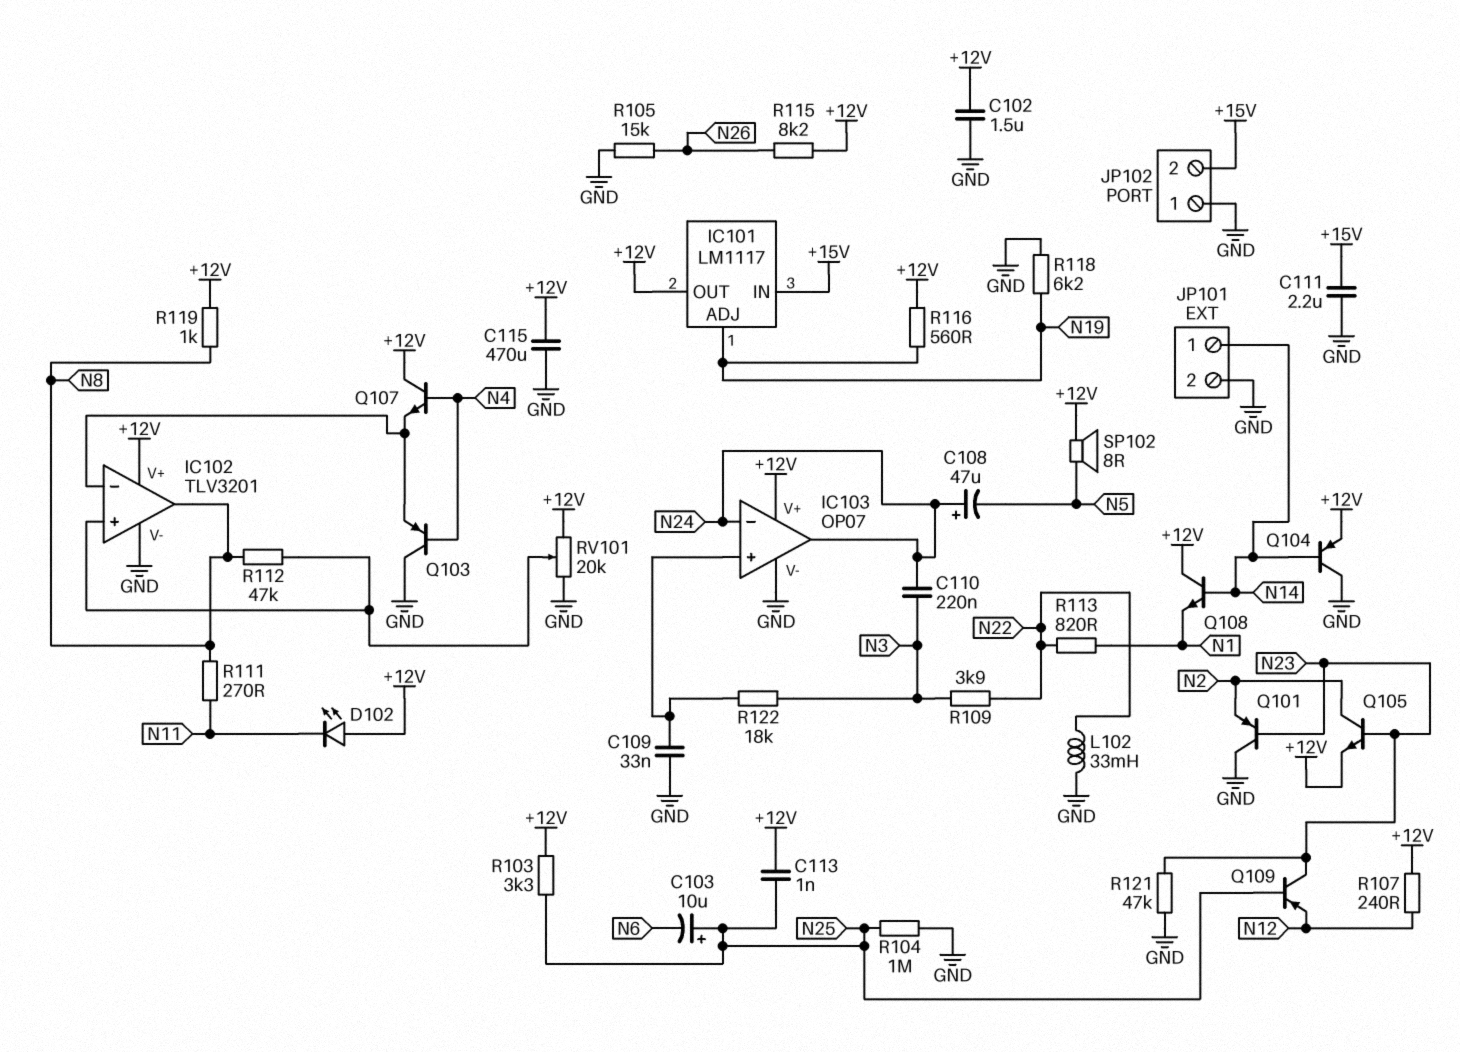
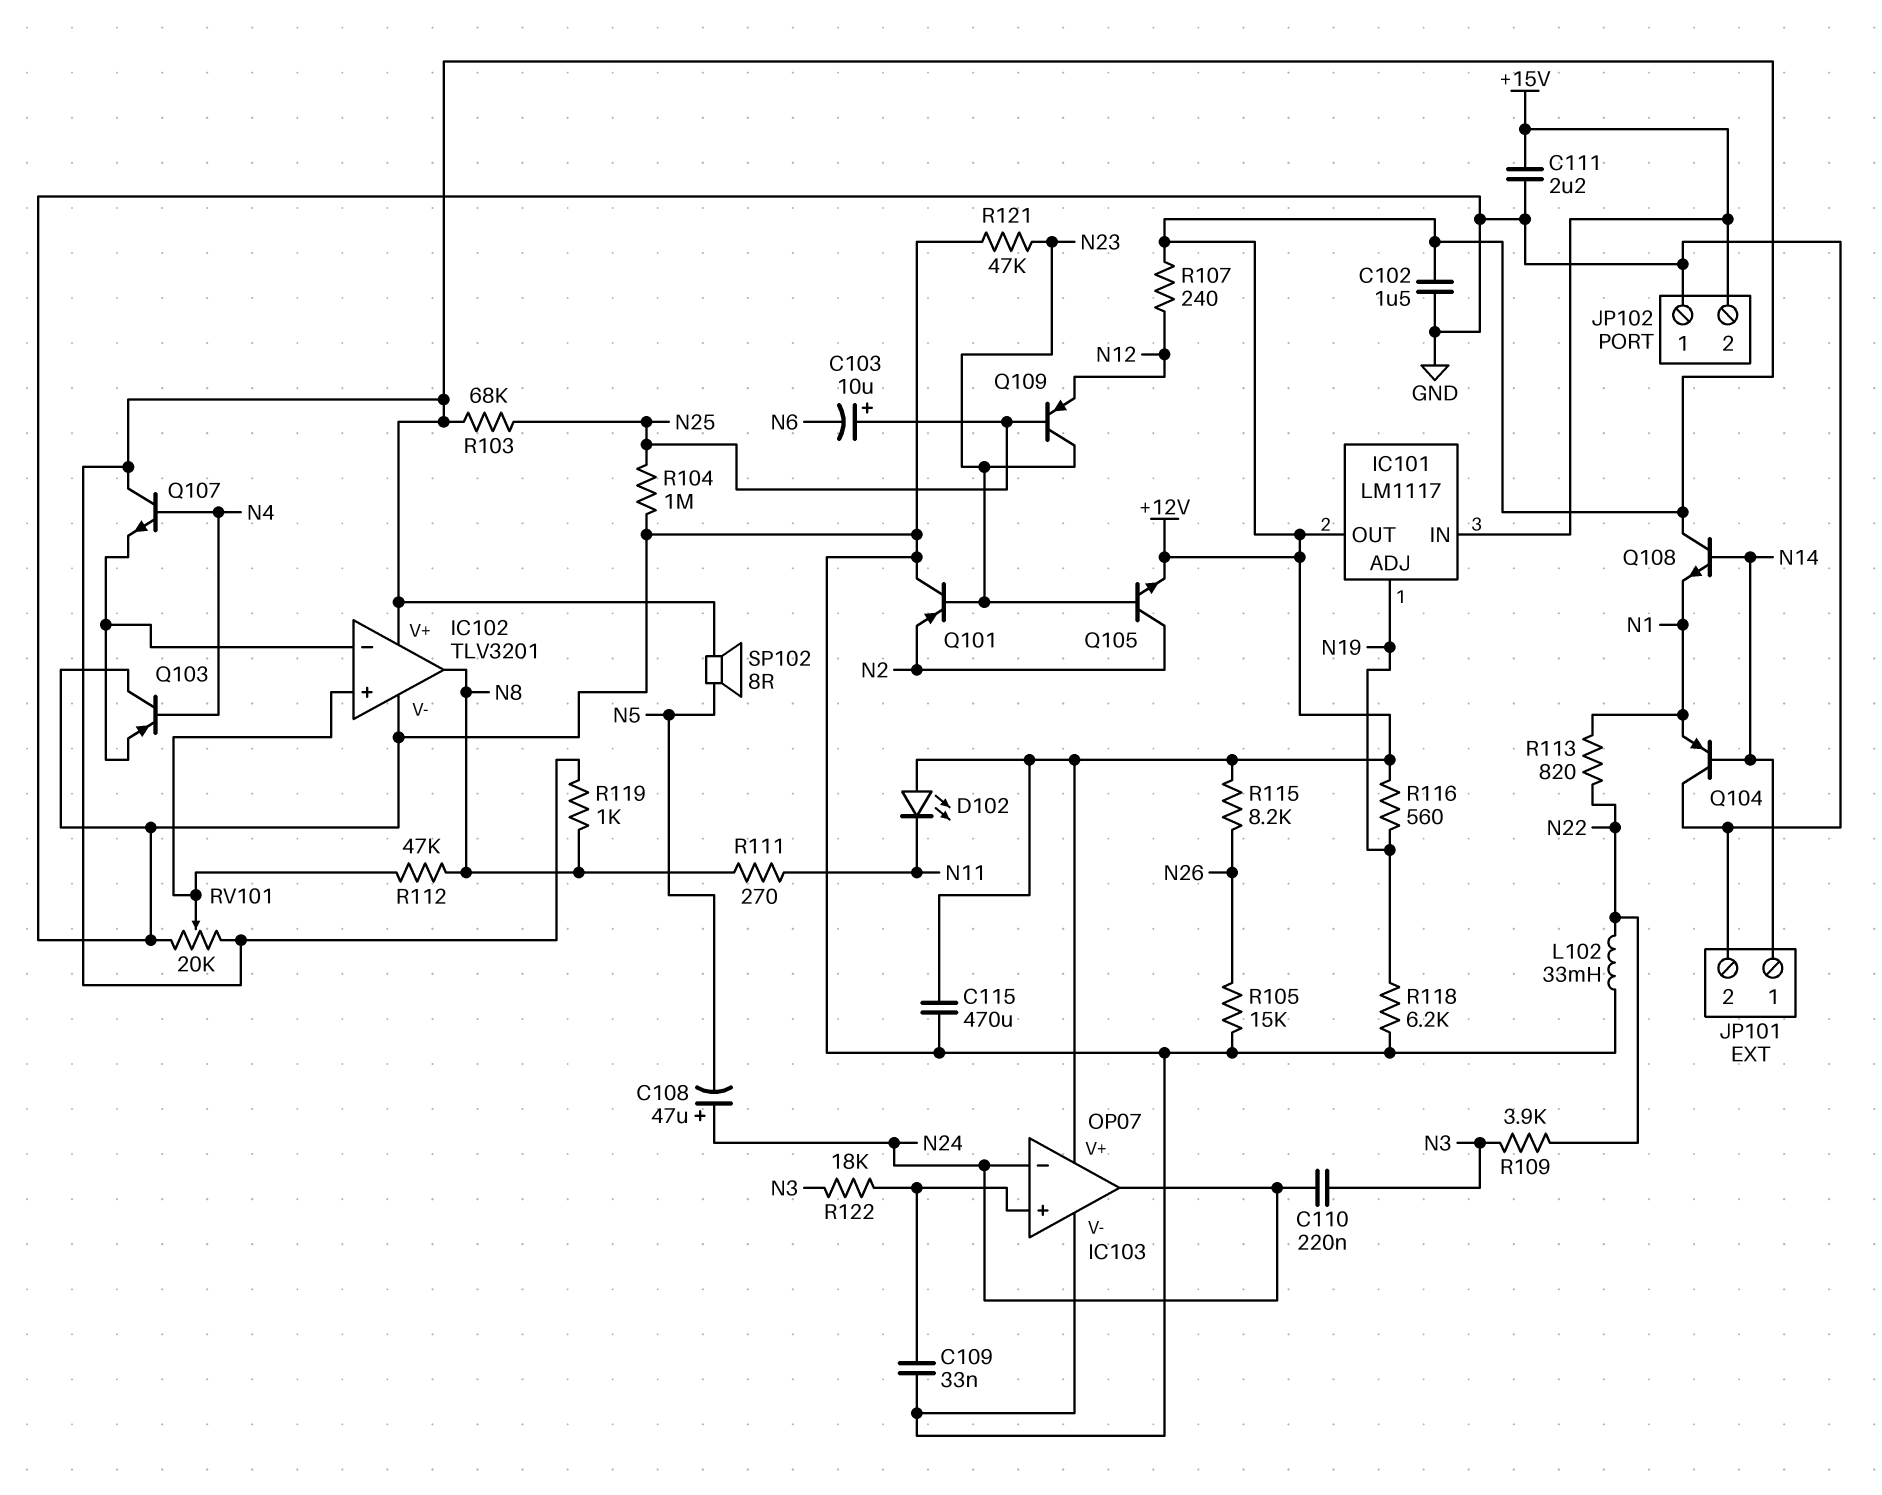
C113: 1nF (+12V, N25) -> none
Q104: PNP (B N14, C GND, E +12V) -> PNP (B N14, C GND, E N1)
R103: 3.3k (+12V, N25) -> 68k (+12V, N25)

